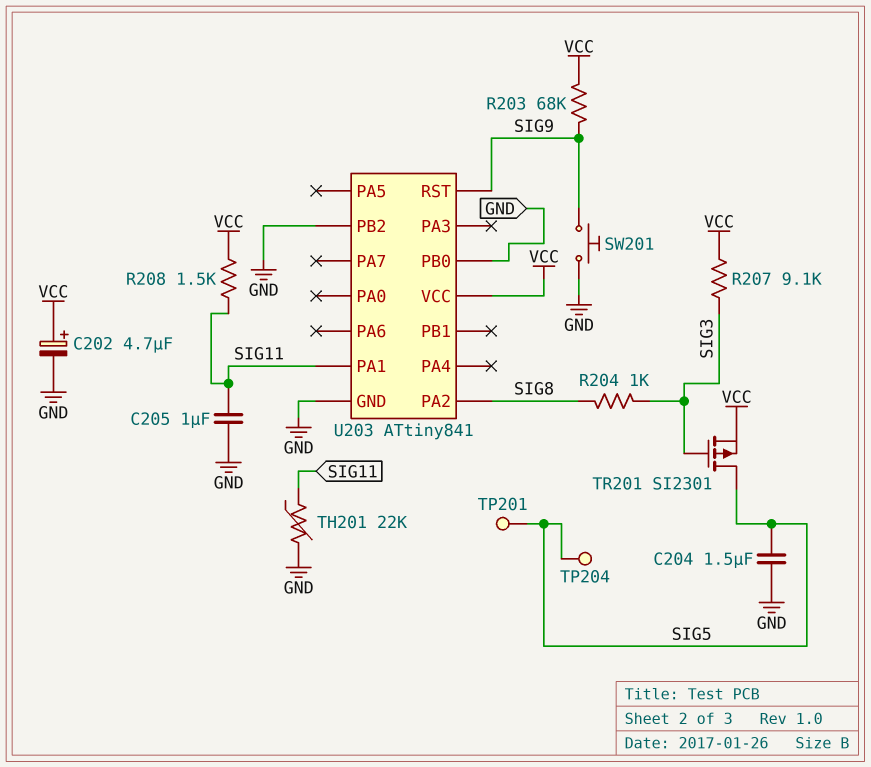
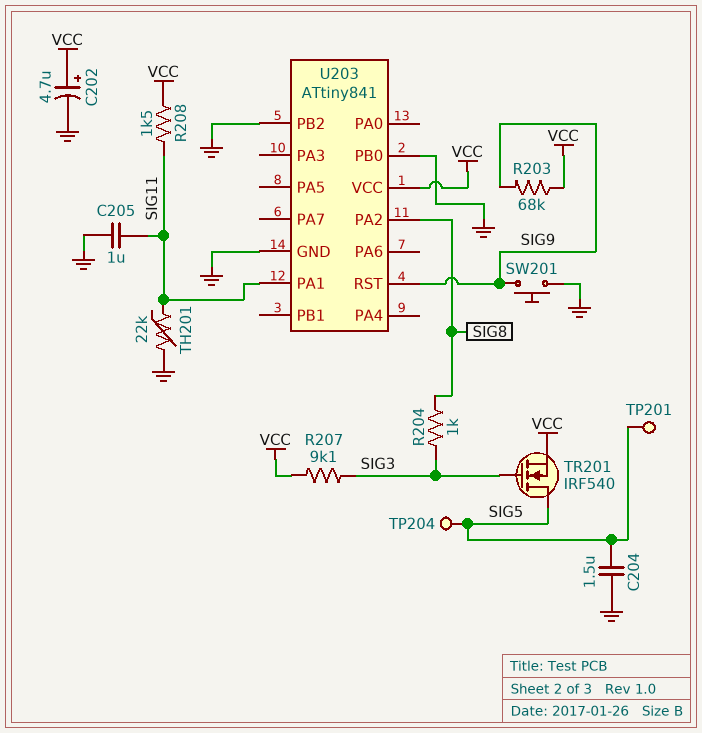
TR201: PMOS SI2301 (G SIG3, D SIG5, S VCC) -> NMOS IRF540 (G SIG3, D SIG5, S VCC)

